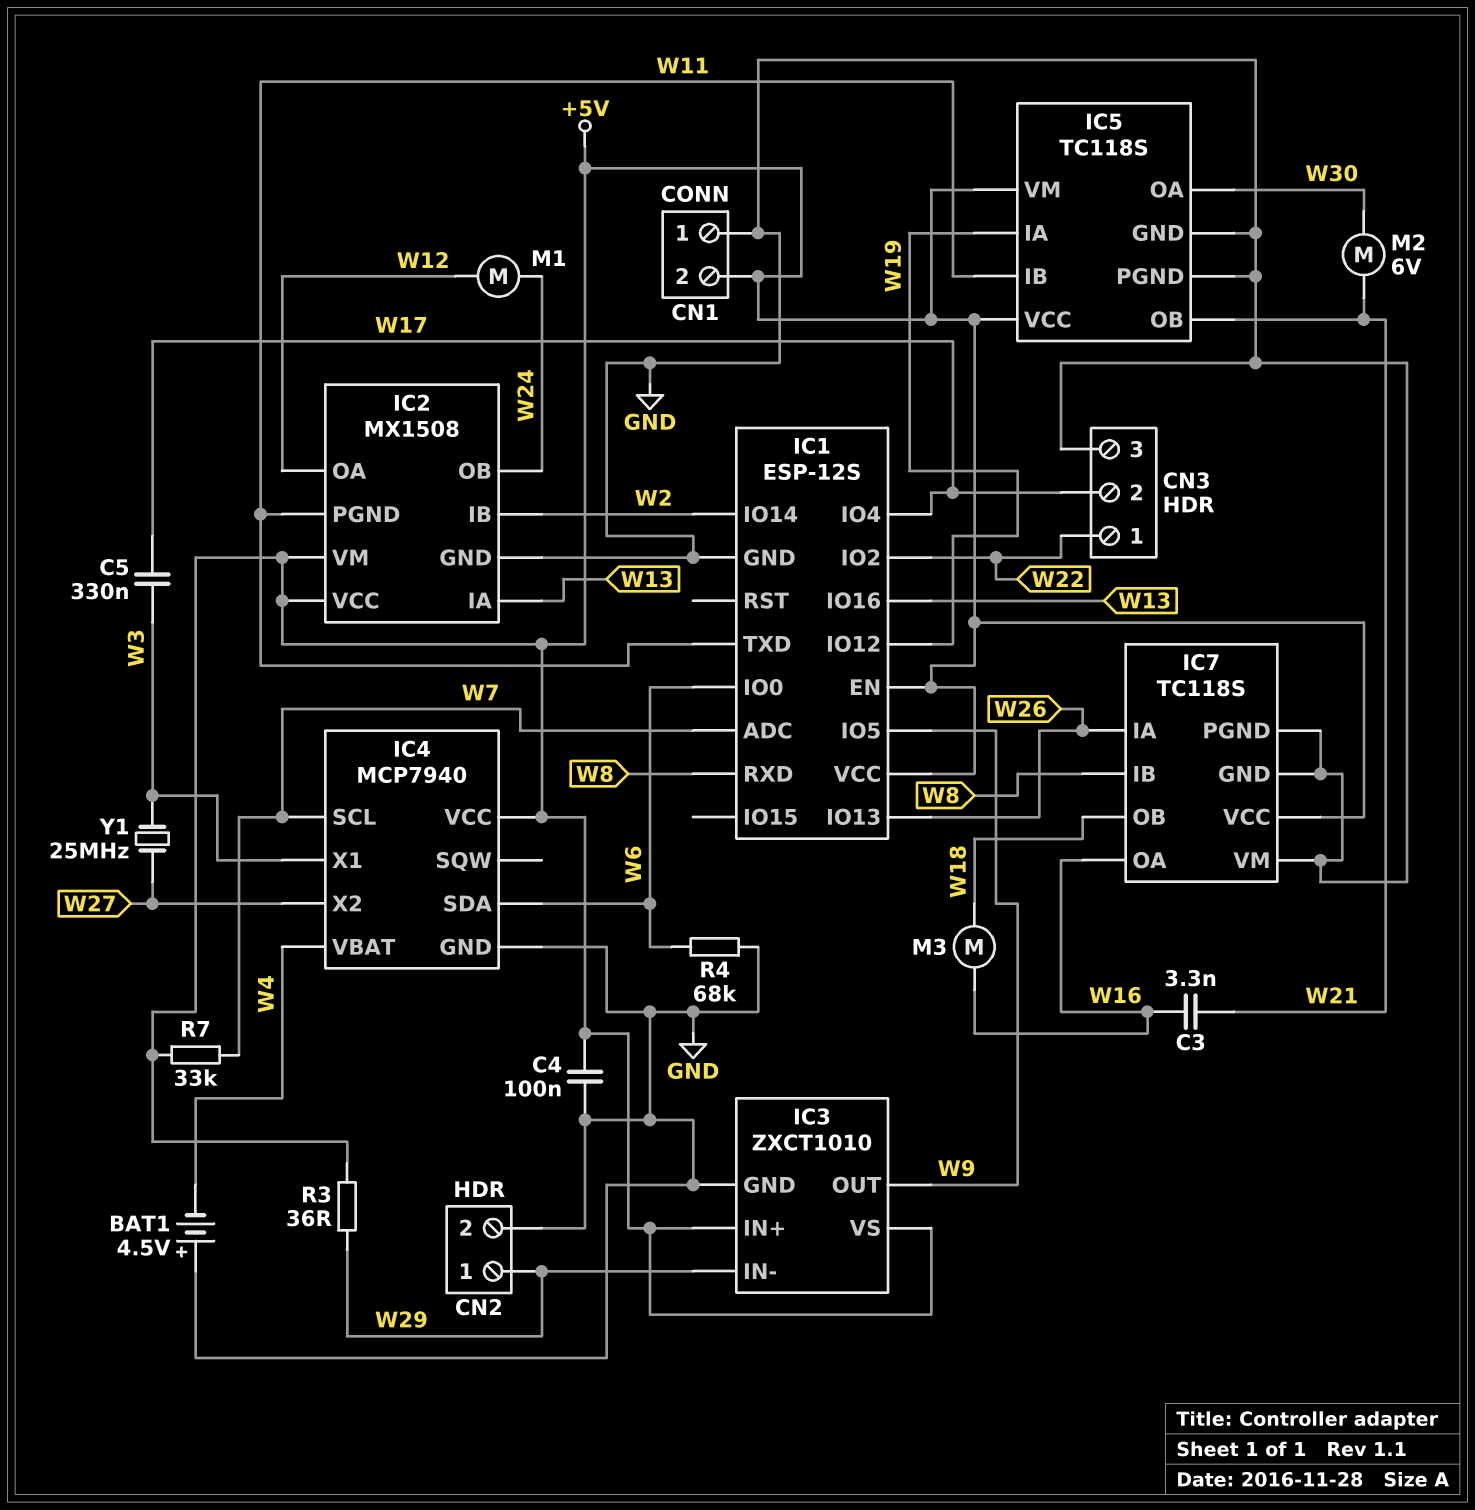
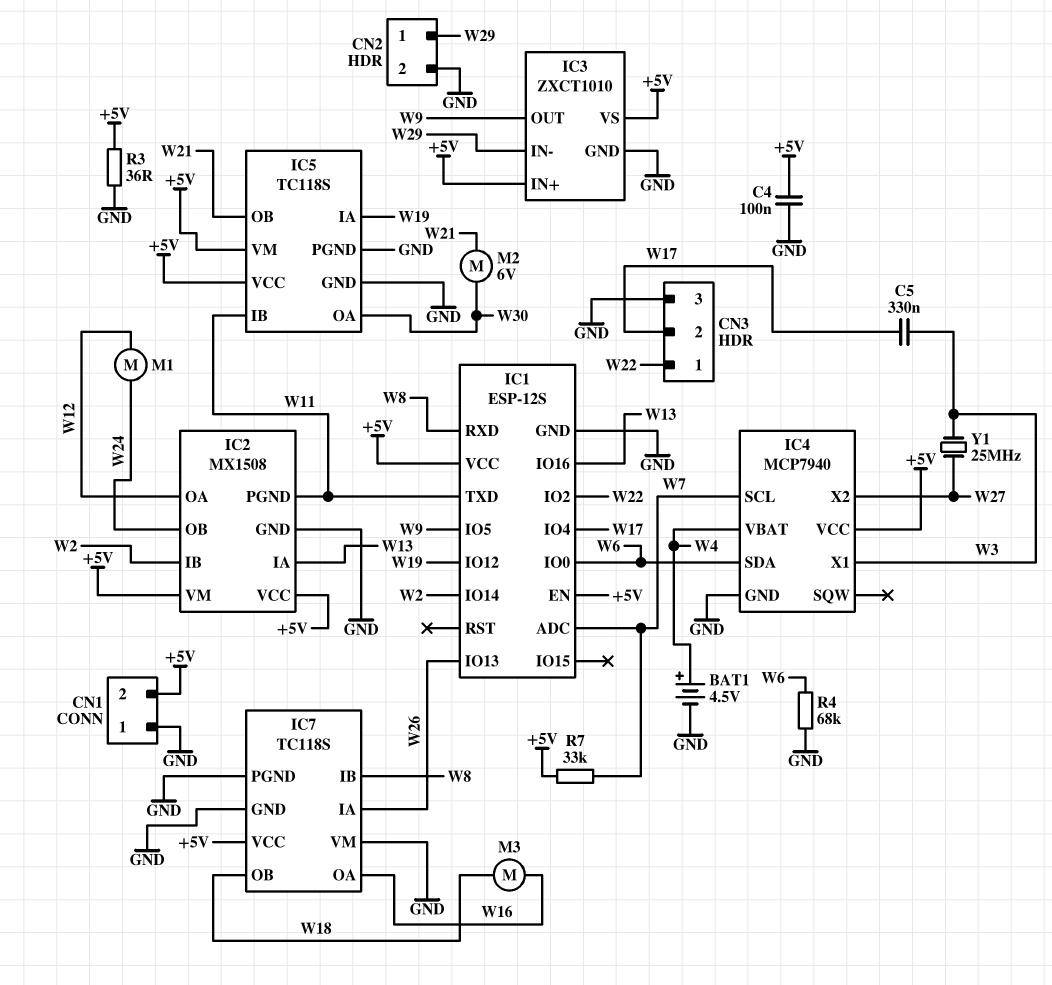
BAT1: 4.5V (plus GND, minus W4) -> 4.5V (plus W4, minus GND)
C3: 3.3nF (W16, W21) -> none
R3: 36 (+5V, W29) -> 36 (+5V, GND)

